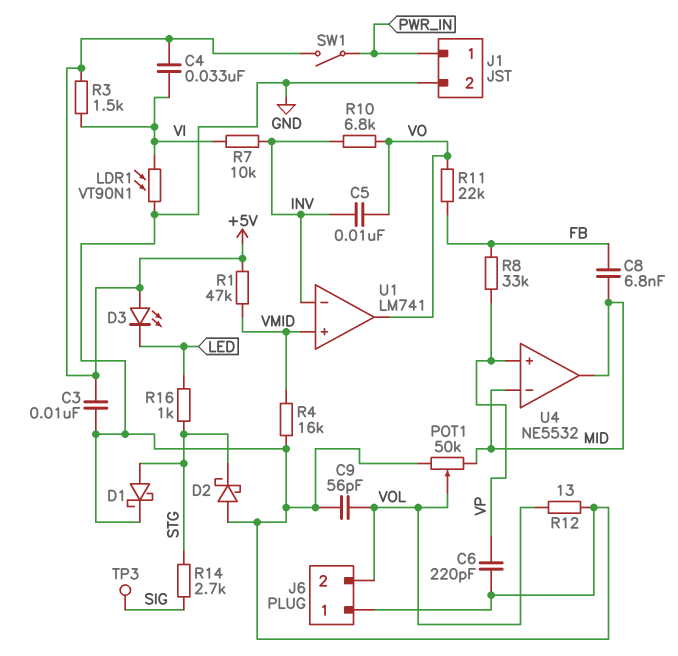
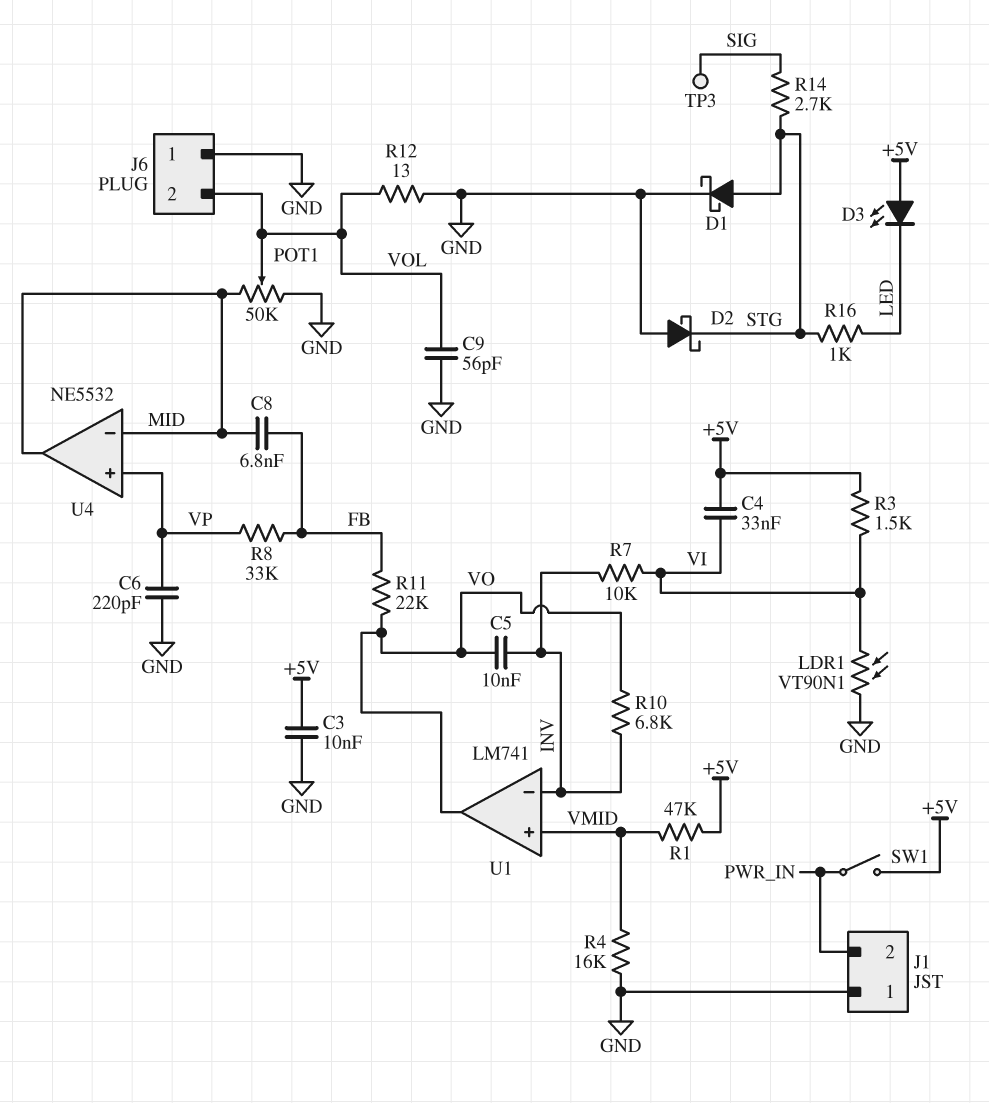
J1 pin 1: PWR_IN -> GND
J1 pin 2: GND -> PWR_IN

